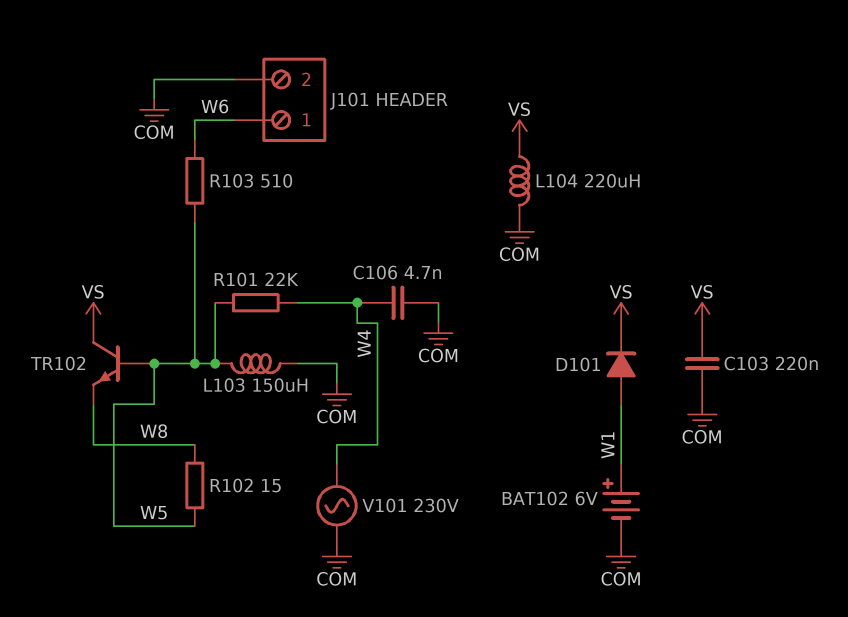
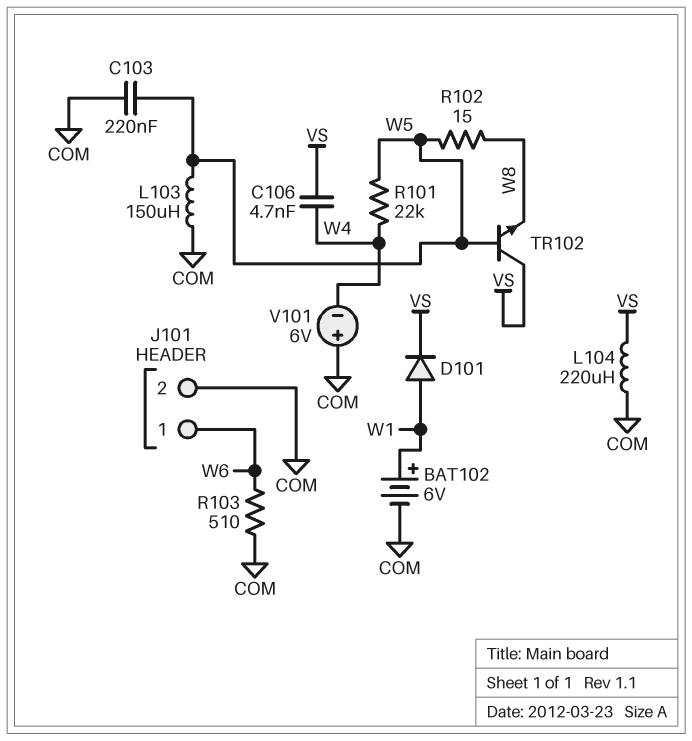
C103: 220nF (COM, VS) -> 220nF (COM, W5)
C106: 4.7nF (COM, W4) -> 4.7nF (VS, W4)
R103: 510 (W5, W6) -> 510 (COM, W6)
V101: AC 230V (COM, W4) -> 6V (plus COM, minus W4)

